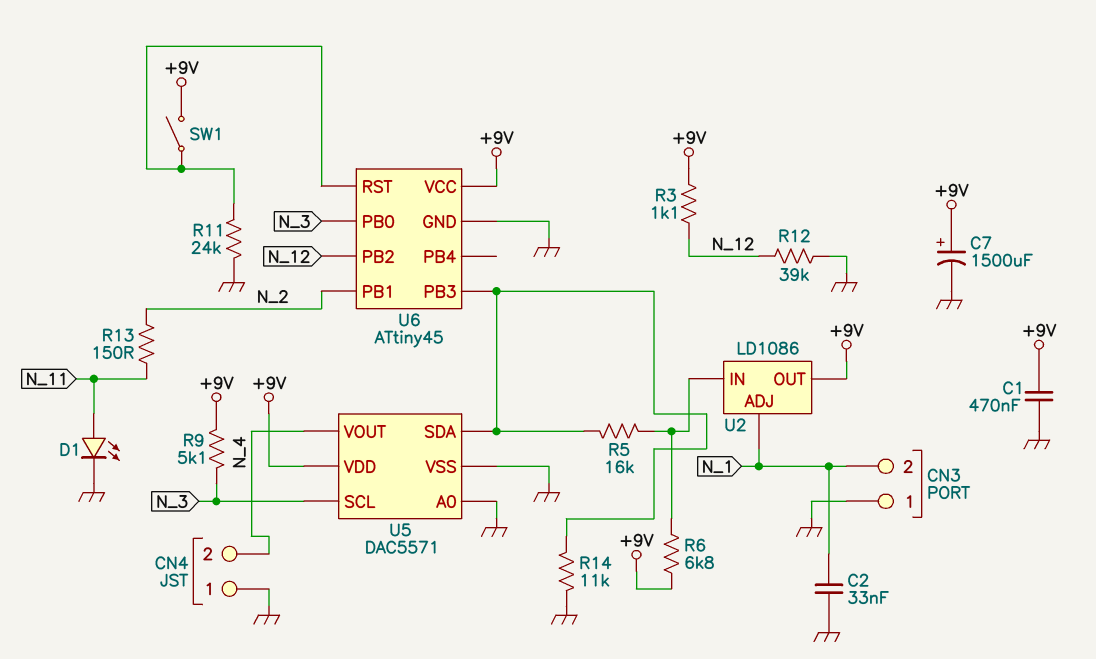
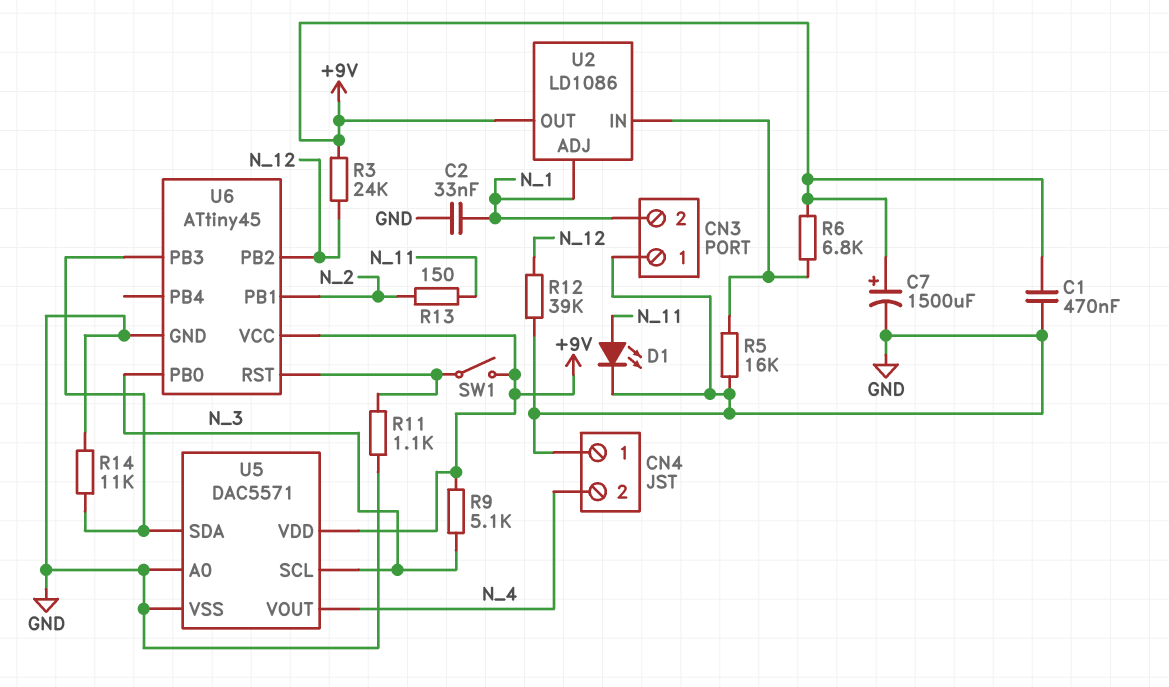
R3: 1.1k (+9V, N_12) -> 24k (+9V, N_12)
R5: 16k (U2/IN, U5/SDA) -> 16k (GND, U2/IN)
R11: 24k (GND, U6/RST) -> 1.1k (GND, U6/RST)

